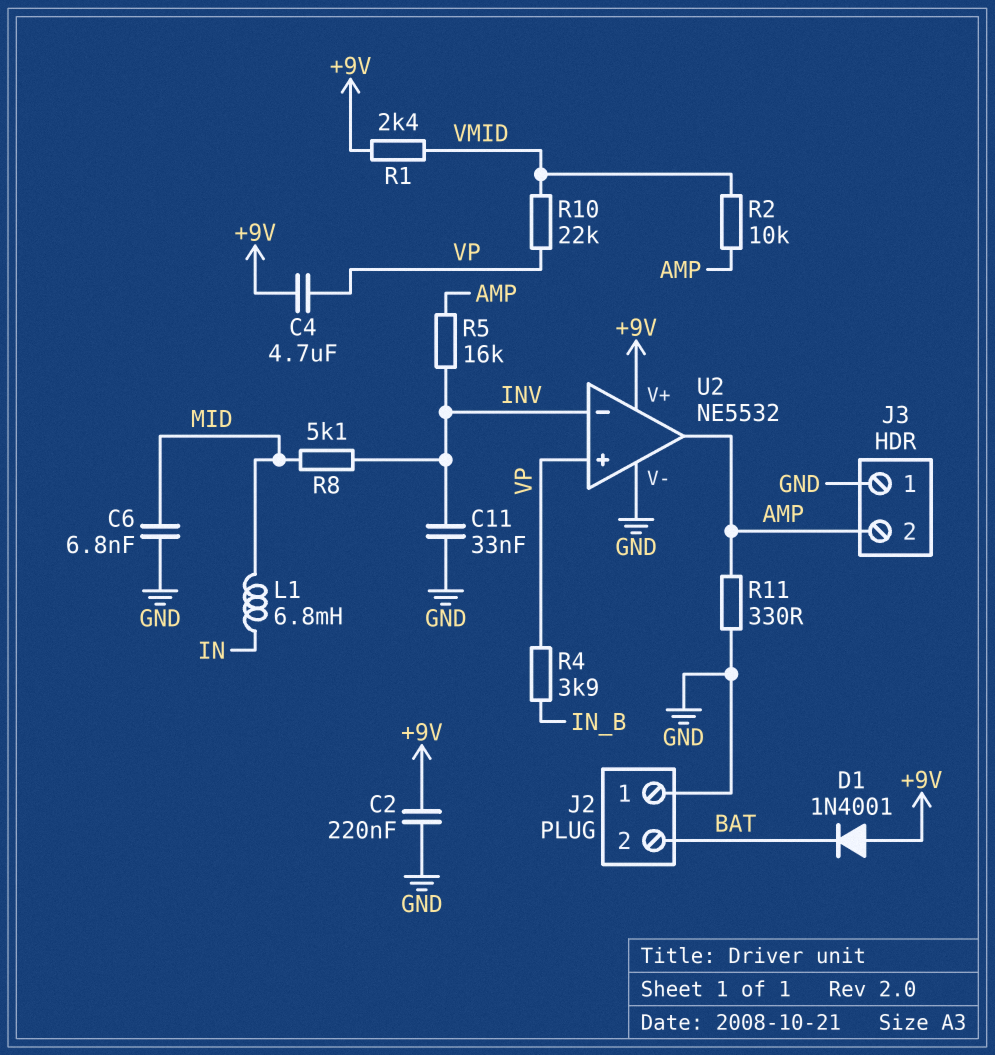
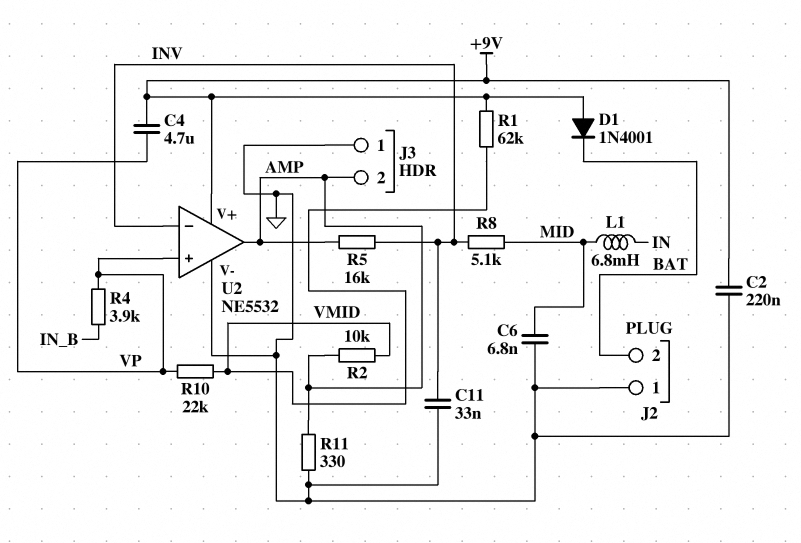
R1: 2.4k (+9V, VMID) -> 62k (+9V, VMID)

